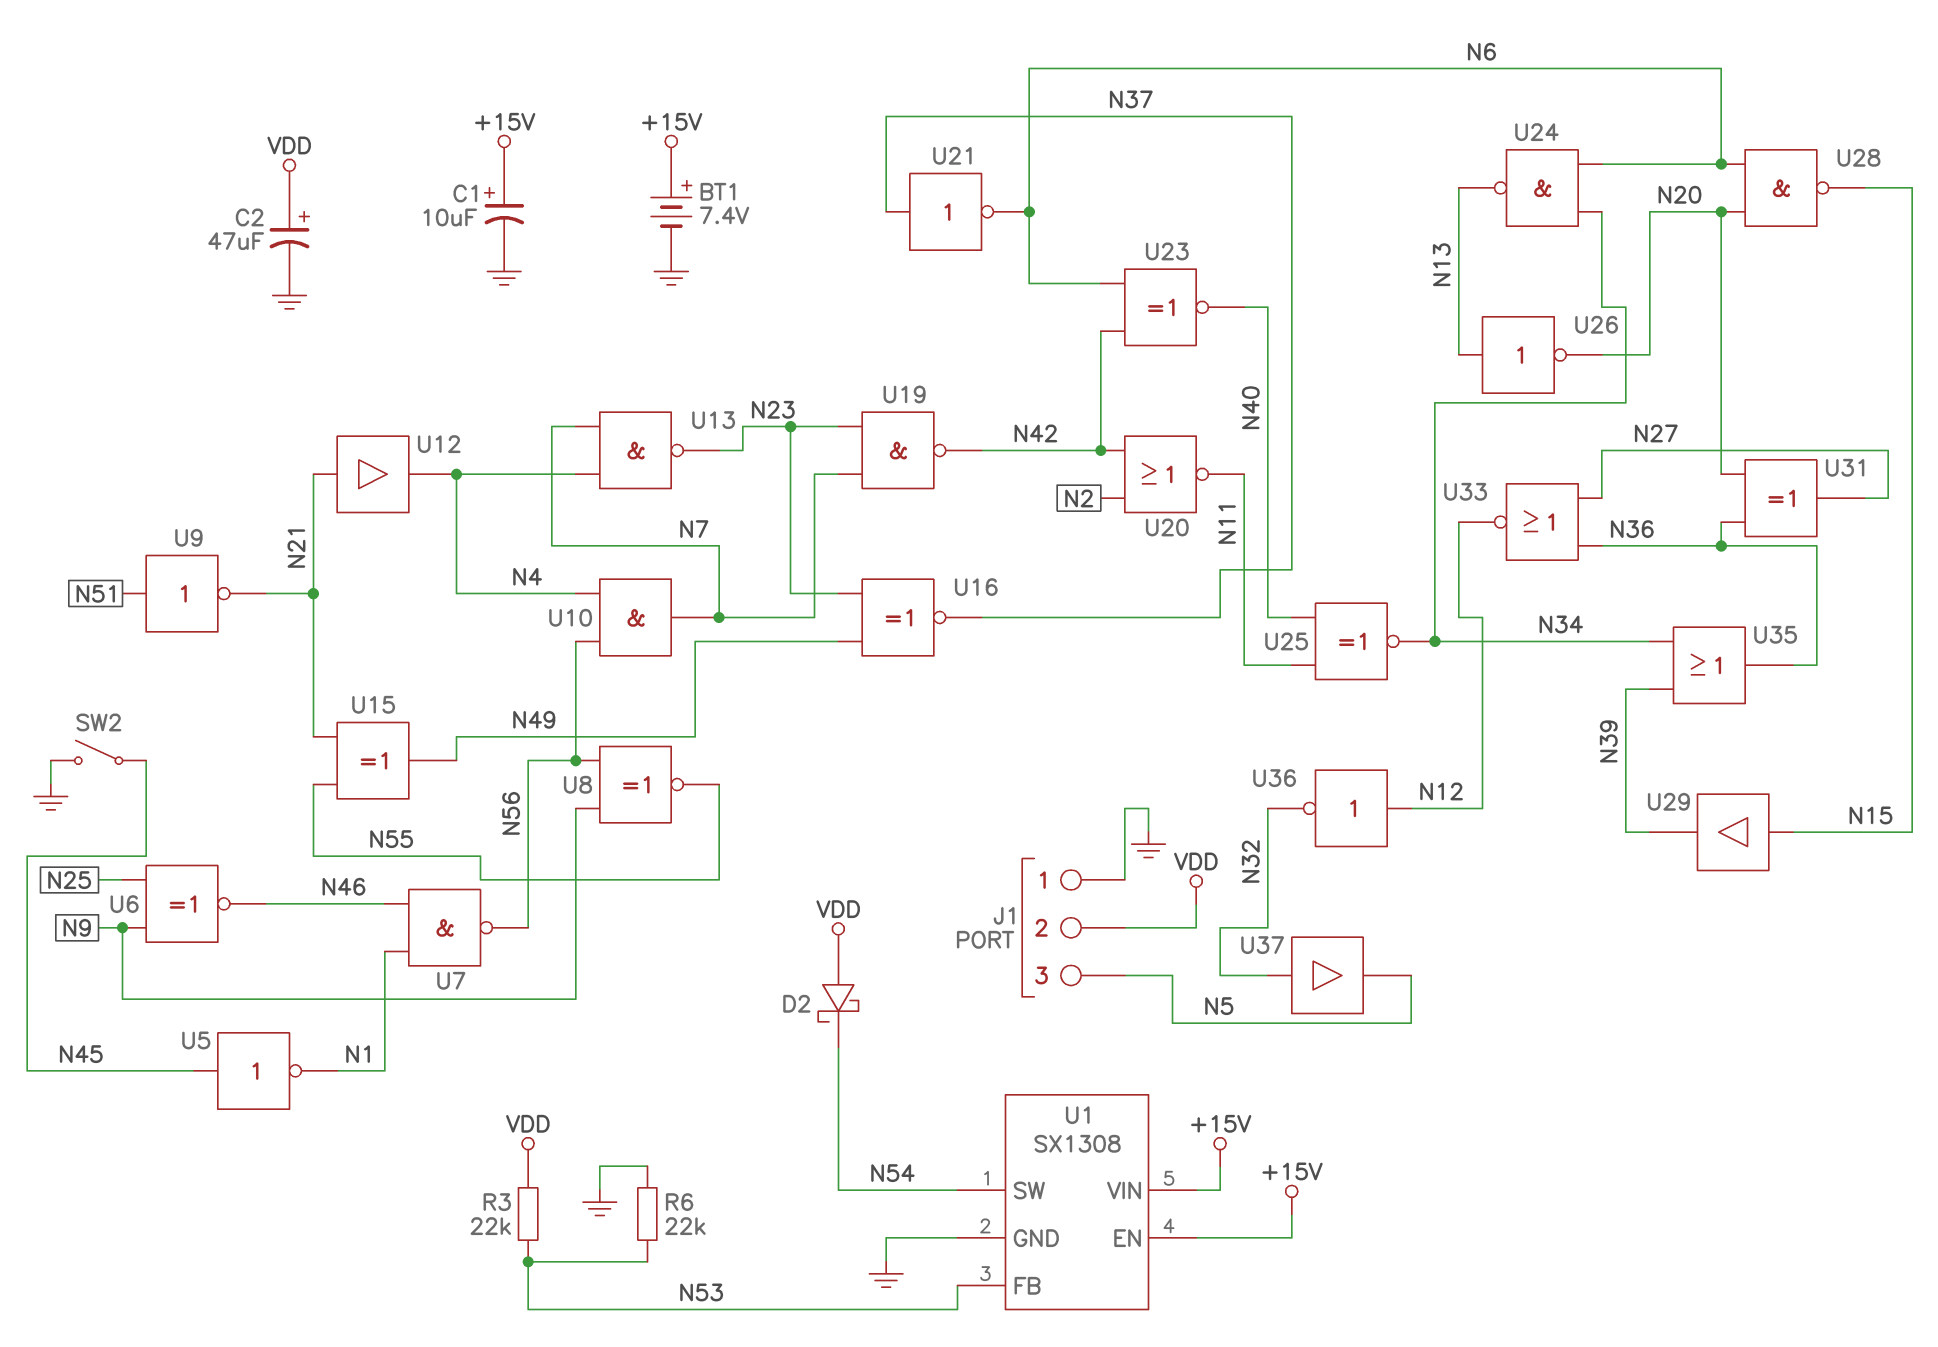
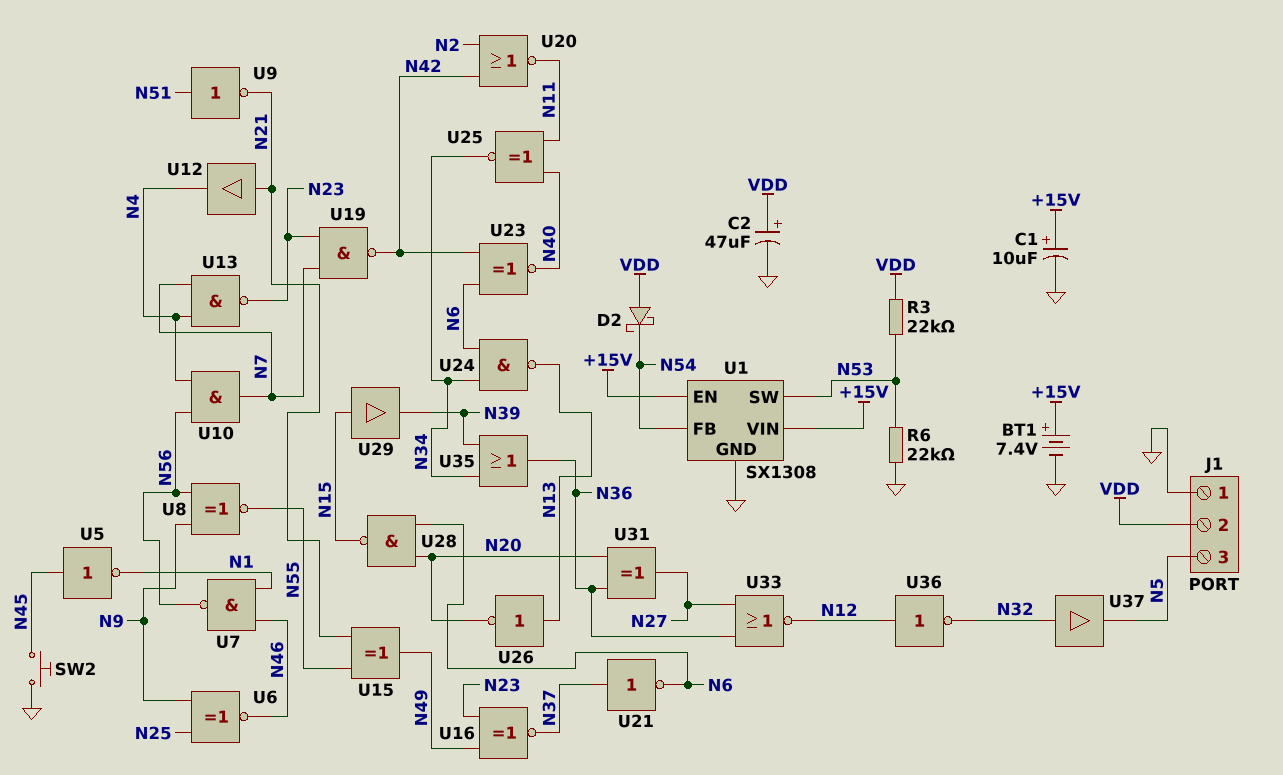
SW2: switch (GND, N45) -> button (GND, N45)
U1 pin FB: N53 -> N54
U1 pin SW: N54 -> N53

